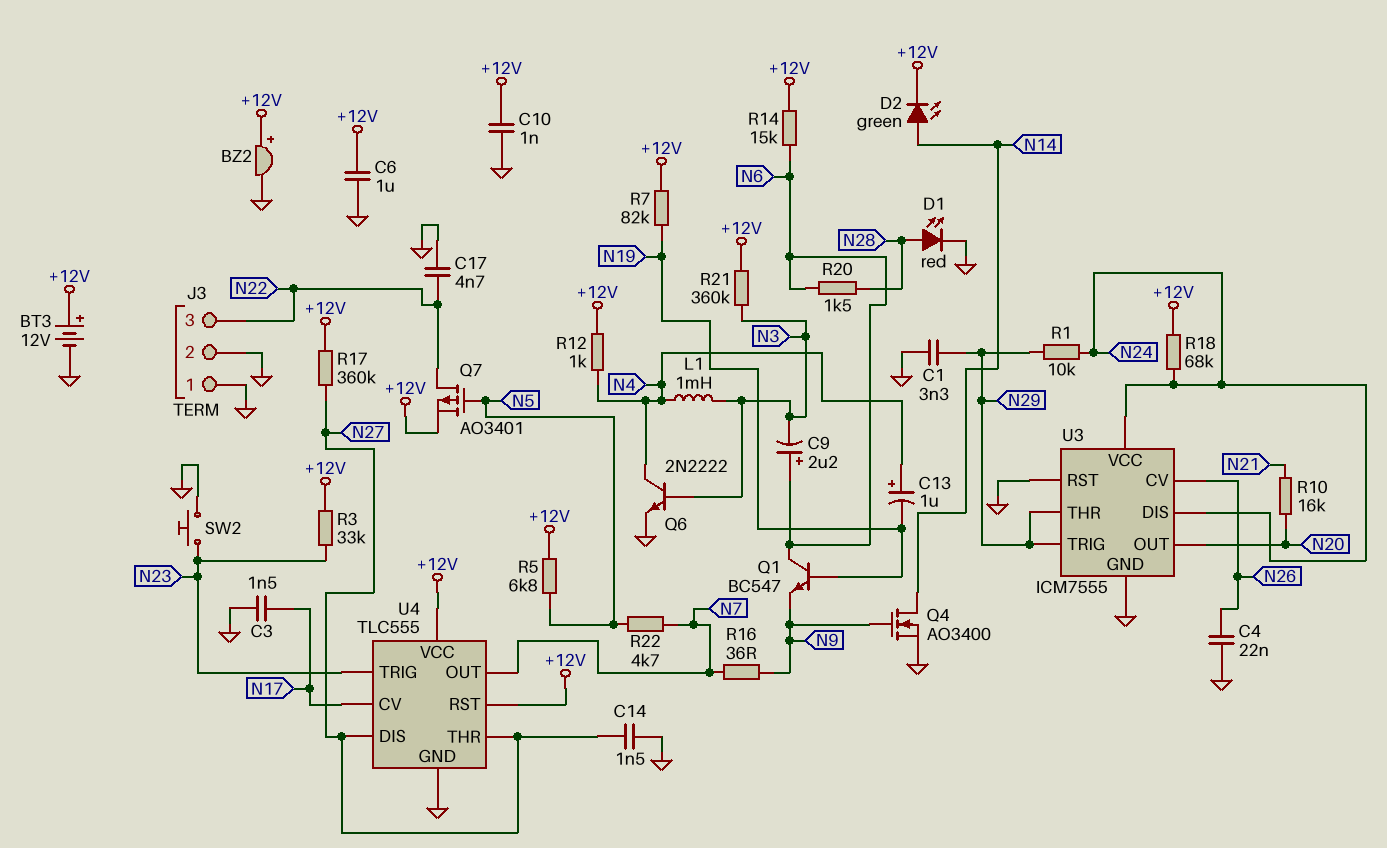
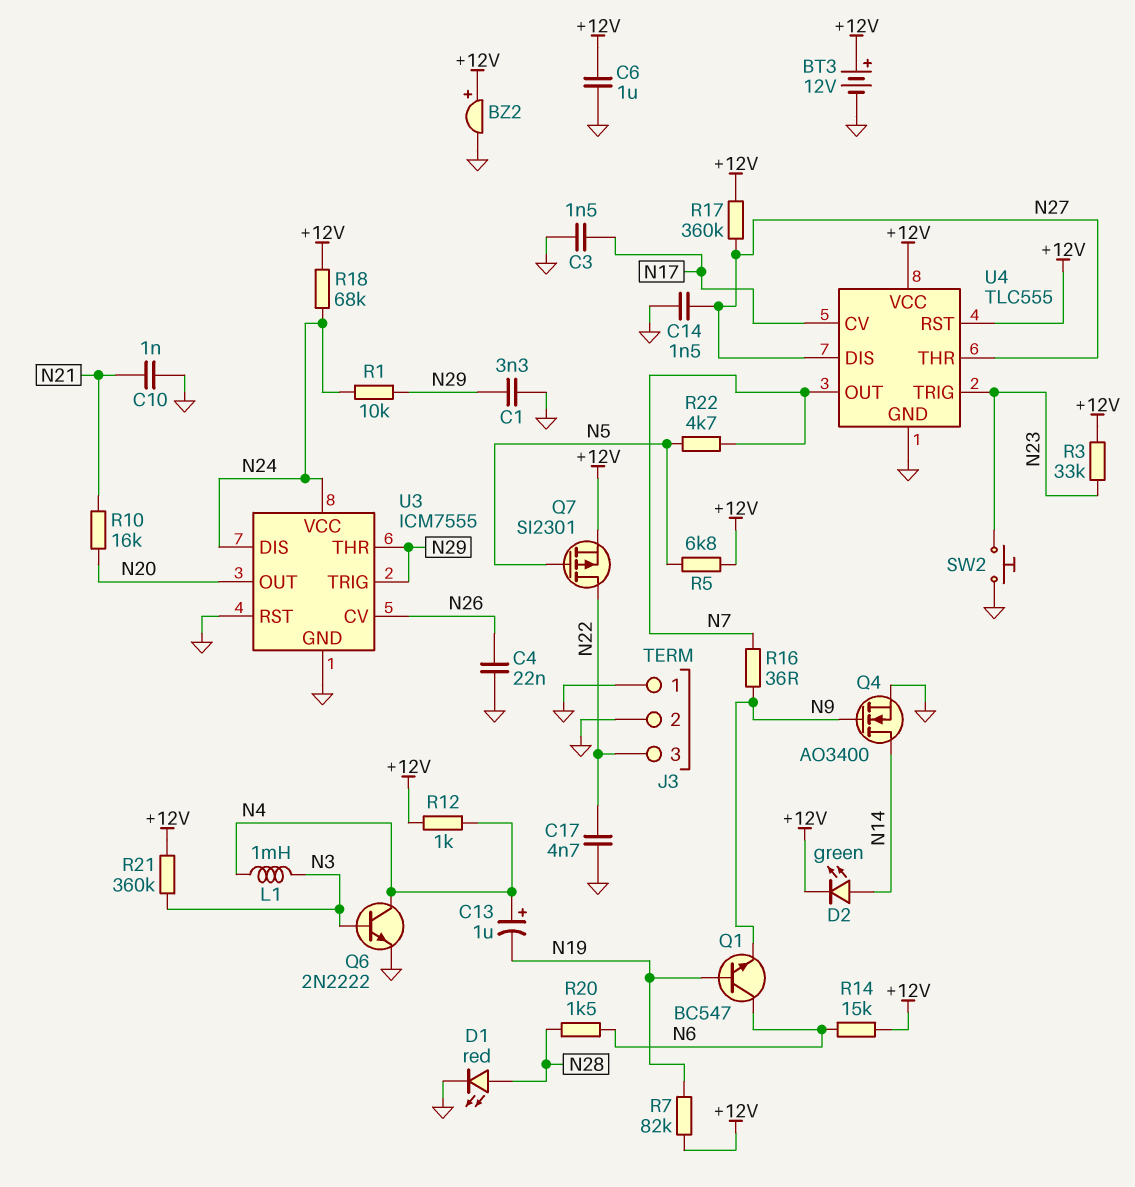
C9: 2.2uF (plus N6, minus N3) -> none
C10: 1nF (+12V, GND) -> 1nF (GND, N21)
Q7: PMOS AO3401 (G N5, D N22, S +12V) -> PMOS SI2301 (G N5, D N22, S +12V)

